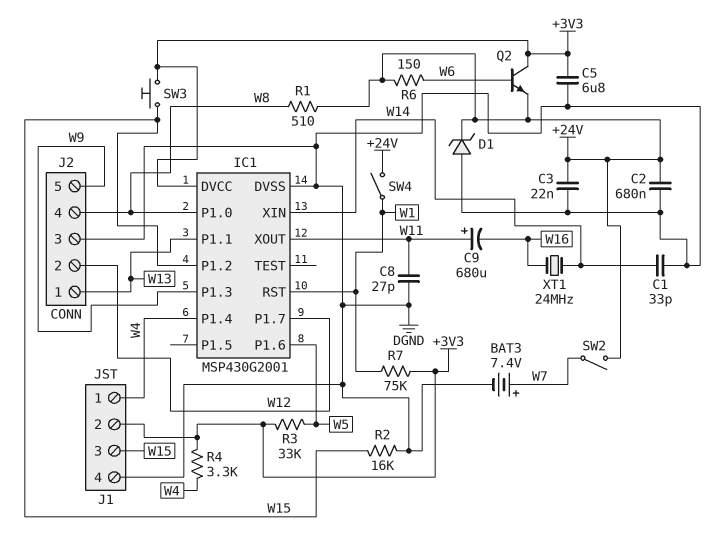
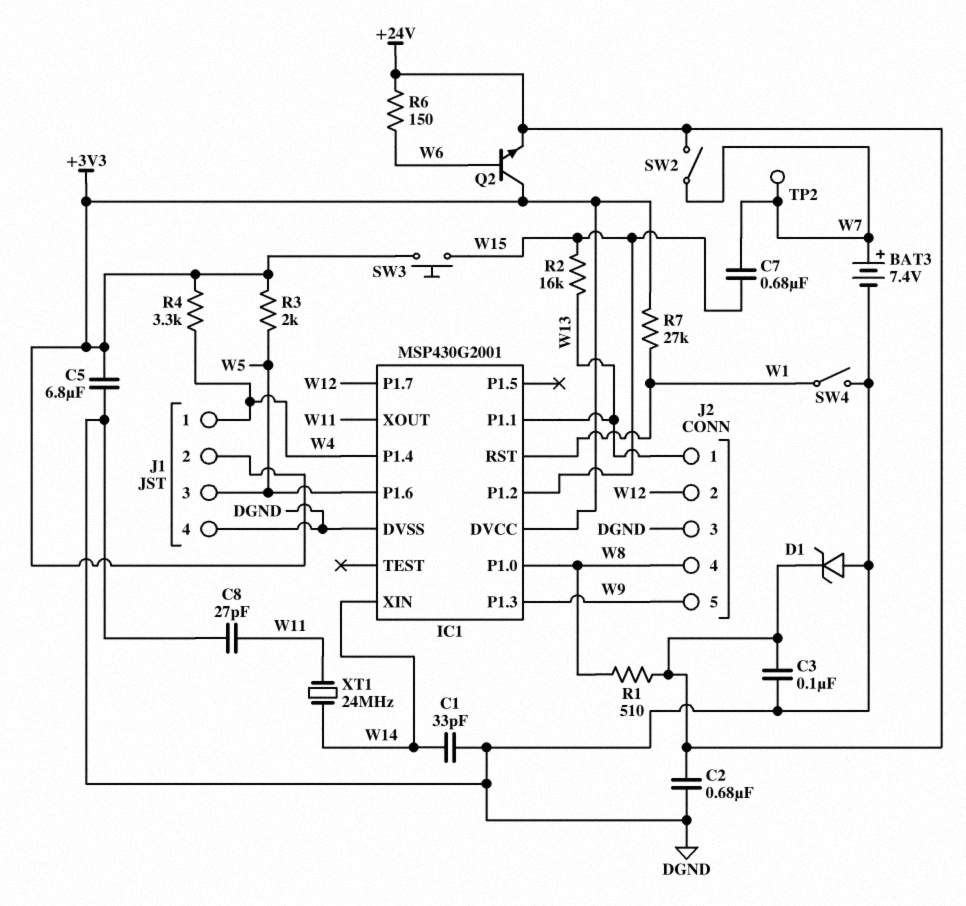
C3: 22nF (+24V, DGND) -> 100nF (+24V, DGND)
C7: none -> 680nF (W7, W15)
C9: 680uF (plus W11, minus W16) -> none
J1 pin 3: W15 -> W5
R2: 16k (DGND, W15) -> 16k (W13, W15)
R3: 33k (+3V3, W5) -> 2k (+3V3, W5)
R7: 75k (+3V3, W1) -> 27k (+3V3, W1)
SW4: switch (+24V, W1) -> switch (DGND, W1)
TP2: none -> test point (W7)
XT1: 24MHz (W14, W16) -> 24MHz (W11, W14)

